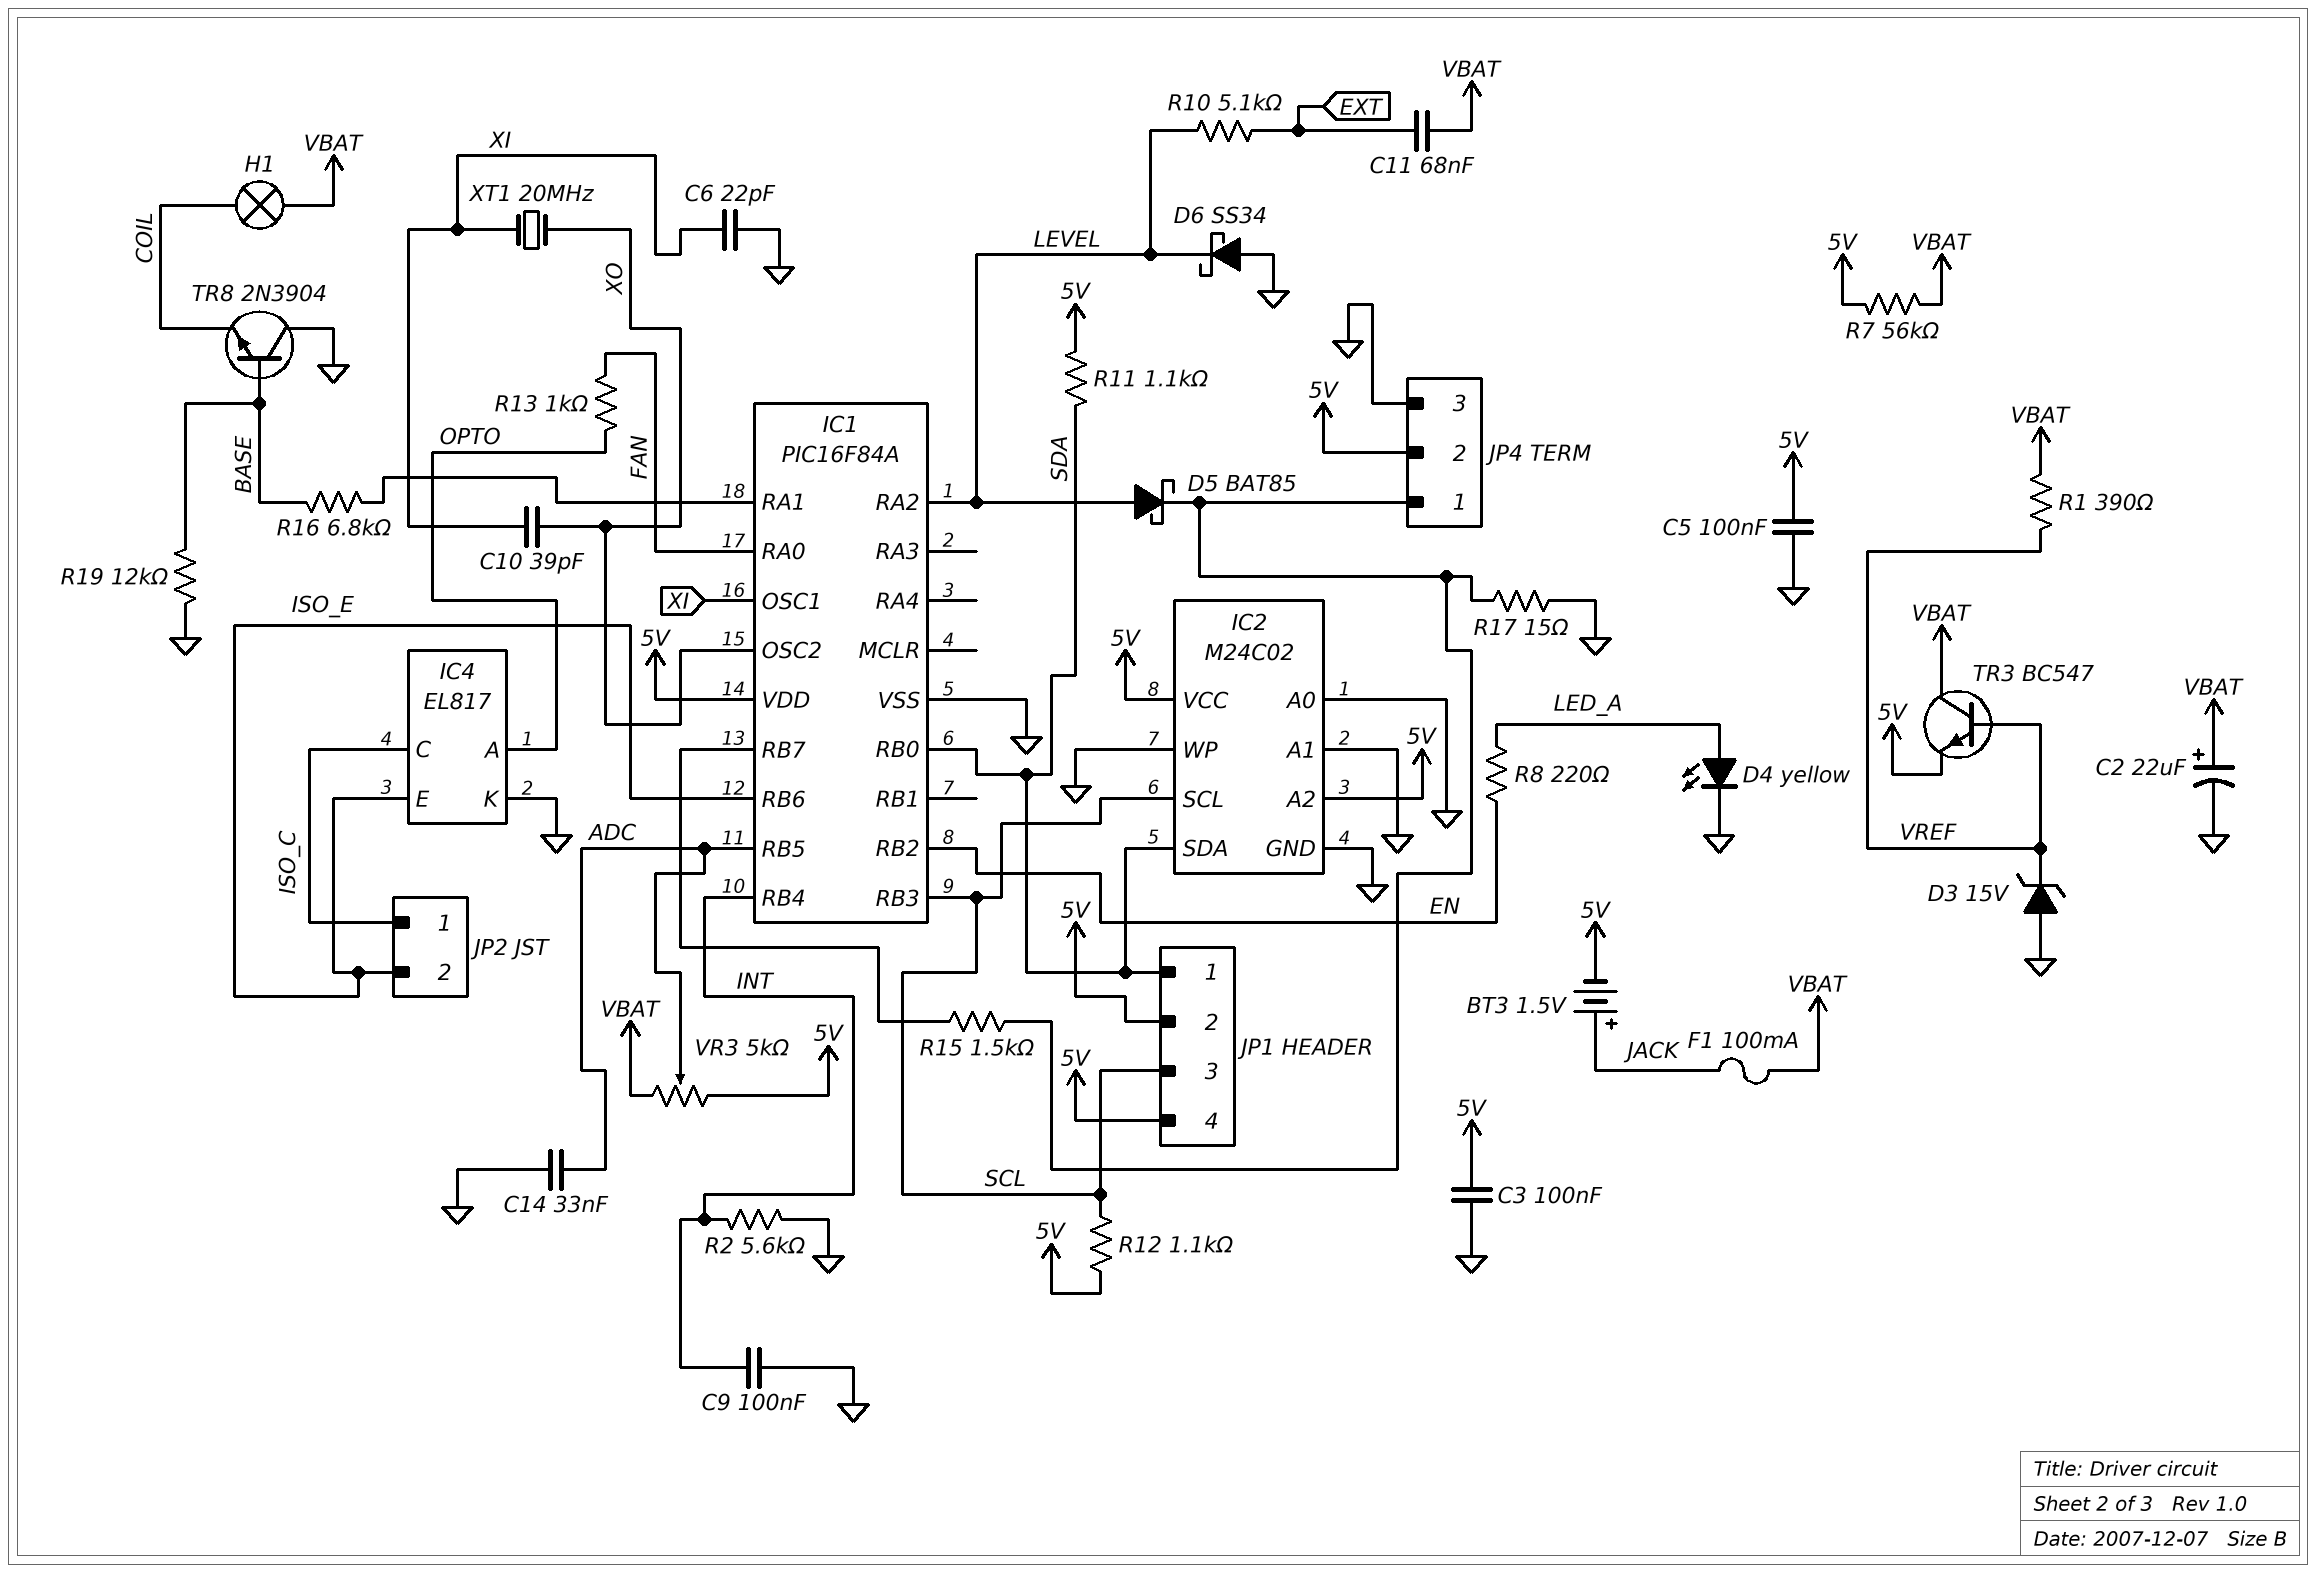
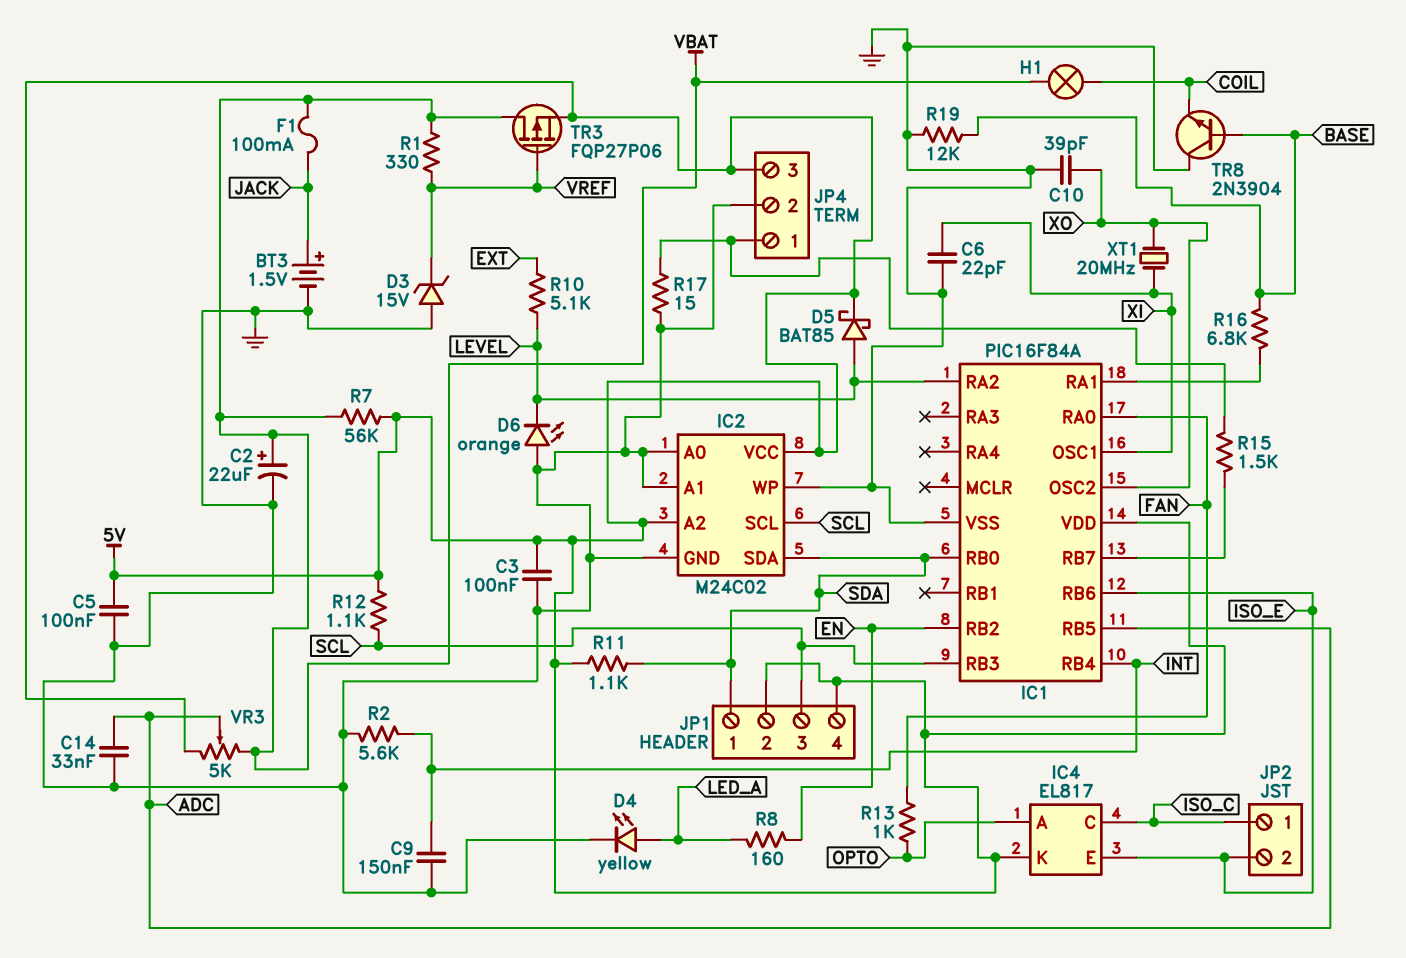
BT3: 1.5V (plus JACK, minus 5V) -> 1.5V (plus JACK, minus GND)
C9: 100nF (GND, INT) -> 150nF (GND, INT)
C10: 39pF (XI, XO) -> 39pF (GND, XO)
C11: 68nF (EXT, VBAT) -> none
D5: schottky BAT85 (A LEVEL, K JP4/1) -> schottky BAT85 (A LEVEL, K 5V)
D6: schottky SS34 (A GND, K LEVEL) -> LED orange (A GND, K LEVEL)
IC4 pin K: GND -> 5V
JP4 pin 2: 5V -> GND
JP4 pin 3: GND -> 5V
R1: 390 (VBAT, VREF) -> 330 (VBAT, VREF)
R8: 220 (EN, LED_A) -> 160 (EN, LED_A)
TR3: NPN BC547 (B VREF, C VBAT, E 5V) -> PMOS FQP27P06 (G VREF, D VBAT, S 5V)

